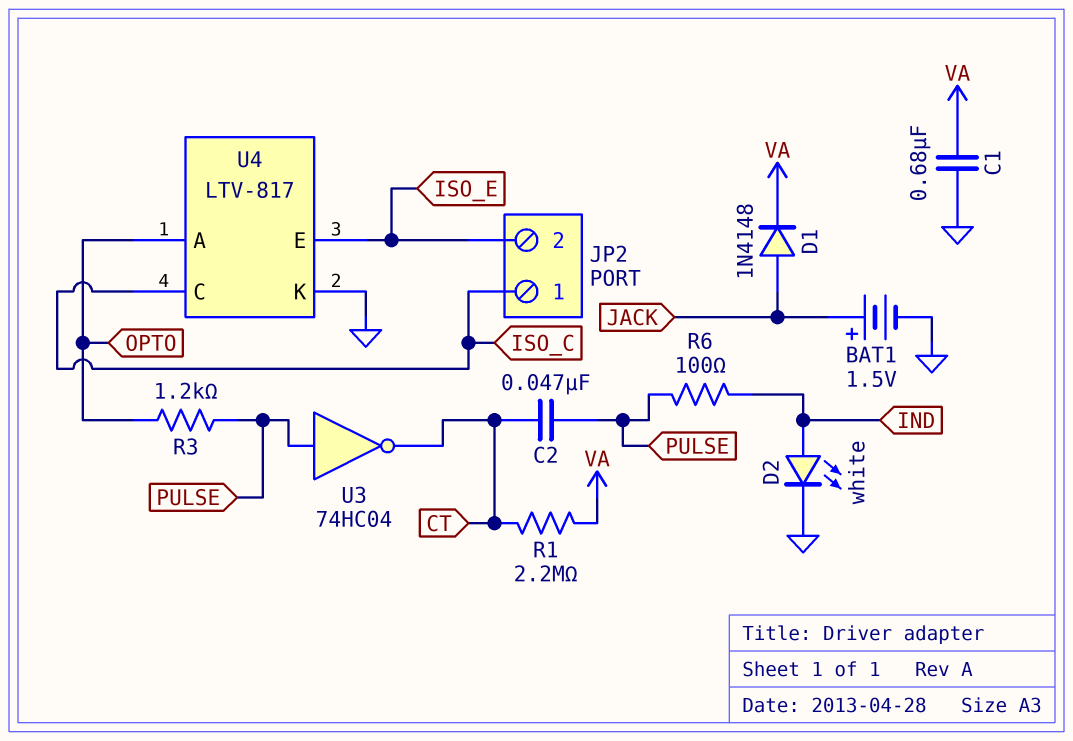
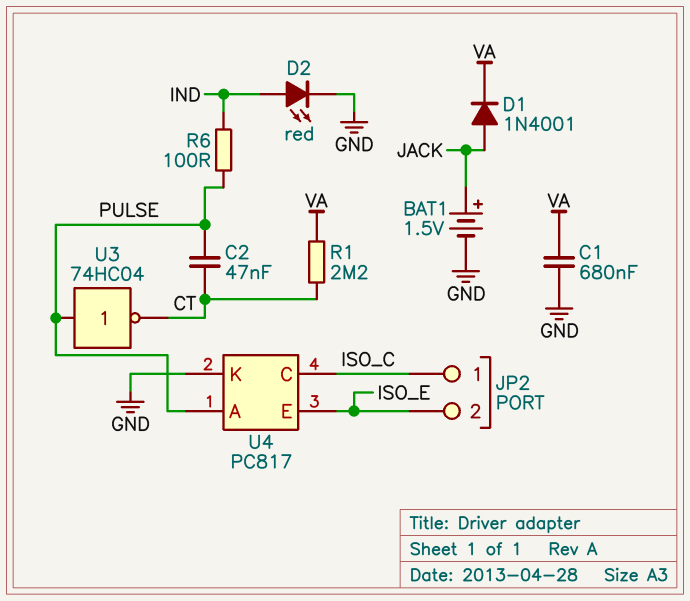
D1: diode 1N4148 (A JACK, K VA) -> diode 1N4001 (A JACK, K VA)
D2: LED white (A IND, K GND) -> LED red (A IND, K GND)
R3: 1.2k (OPTO, PULSE) -> none
U4: LTV-817 -> PC817
U4 pin A: OPTO -> PULSE

